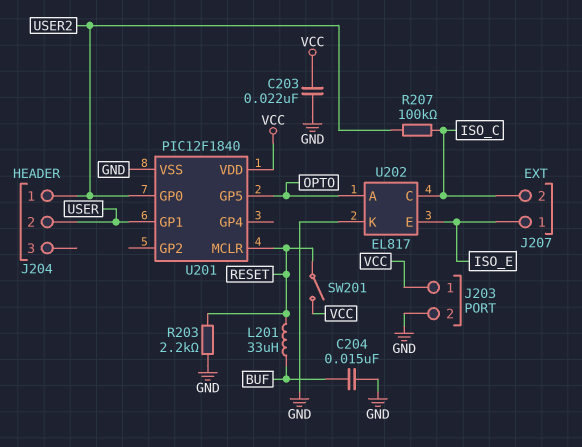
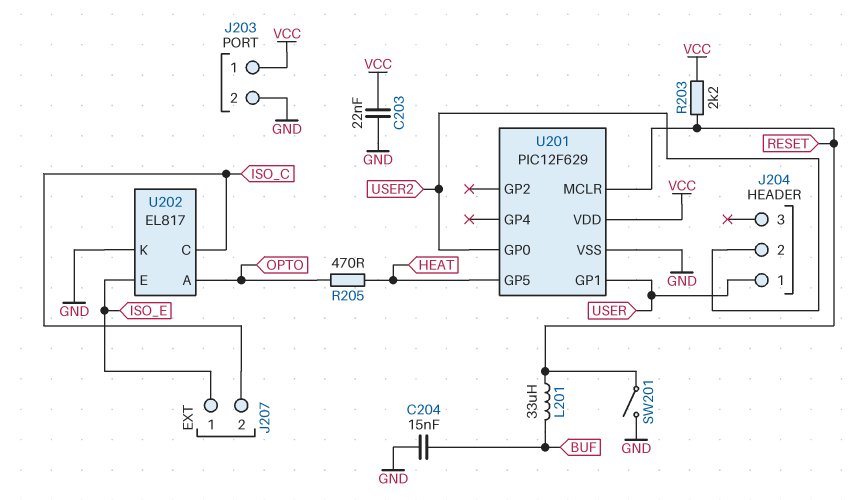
J204 pin 1: USER2 -> USER
J204 pin 2: USER -> USER2
R203: 2.2k (GND, RESET) -> 2.2k (RESET, VCC)
R205: none -> 470 (HEAT, OPTO)
R207: 100k (ISO_C, USER2) -> none
SW201: switch (RESET, VCC) -> switch (GND, RESET)
U201: PIC12F1840 -> PIC12F629
U201 pin GP5: OPTO -> HEAT

